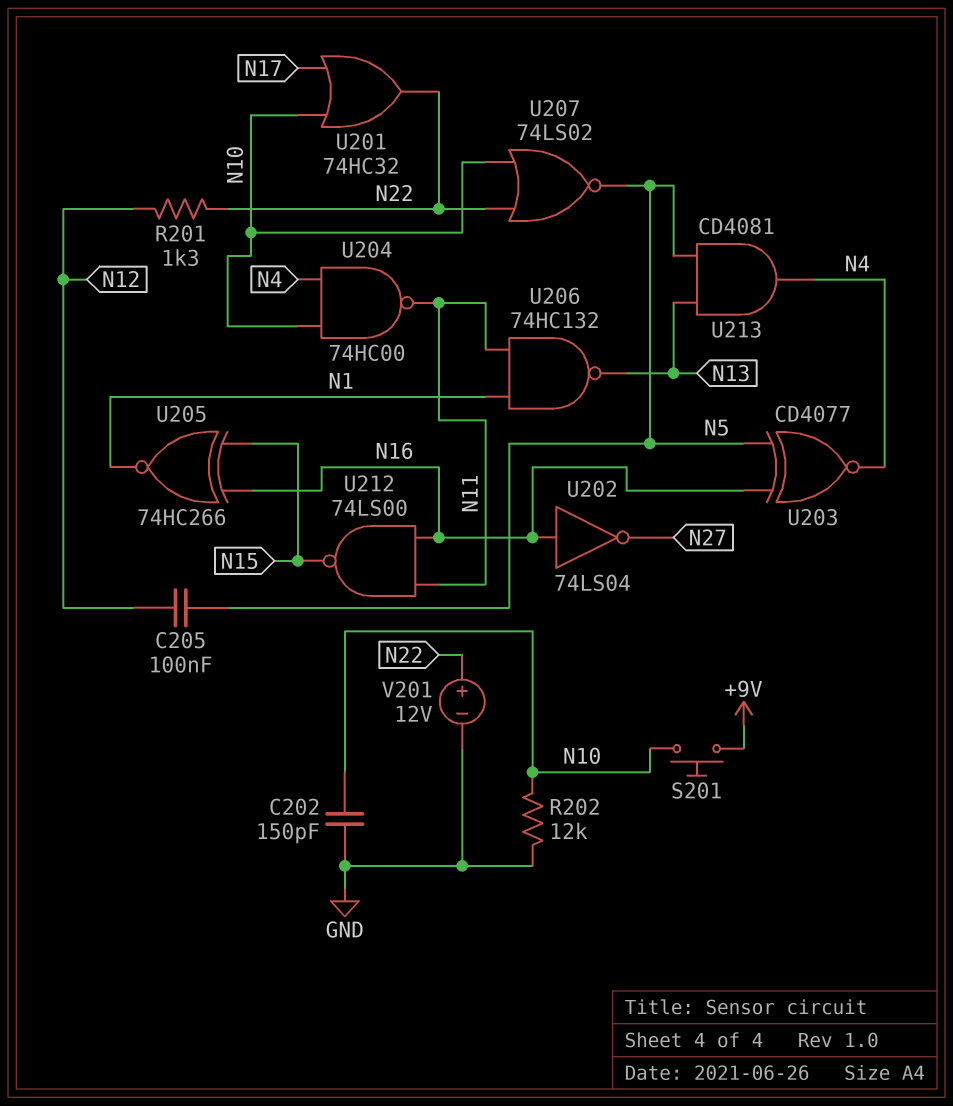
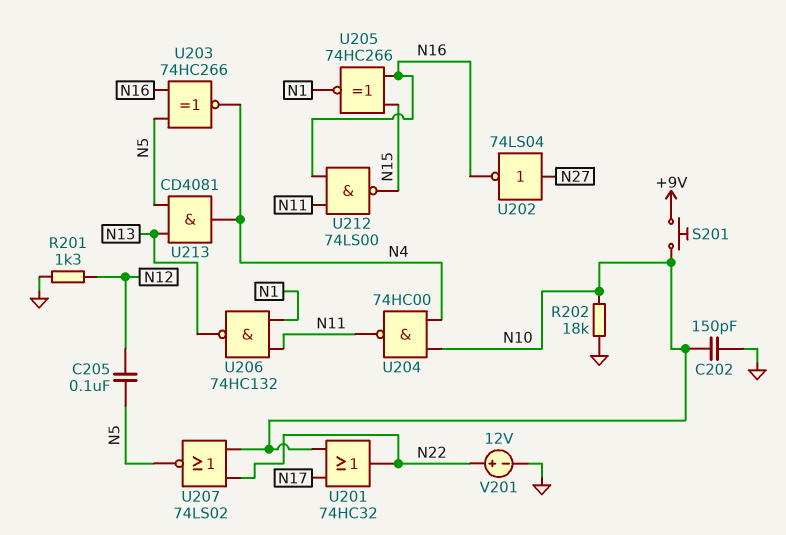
R201: 1.3k (N12, N22) -> 1.3k (GND, N12)
R202: 12k (GND, N10) -> 18k (GND, N10)
U202: NOT 74LS04 (in N16, out N27) -> NOT 74LS04 (in N27, out N16)
U203: XNOR CD4077 (in N5, in N16, out N4) -> XNOR 74HC266 (in N5, in N16, out N4)

